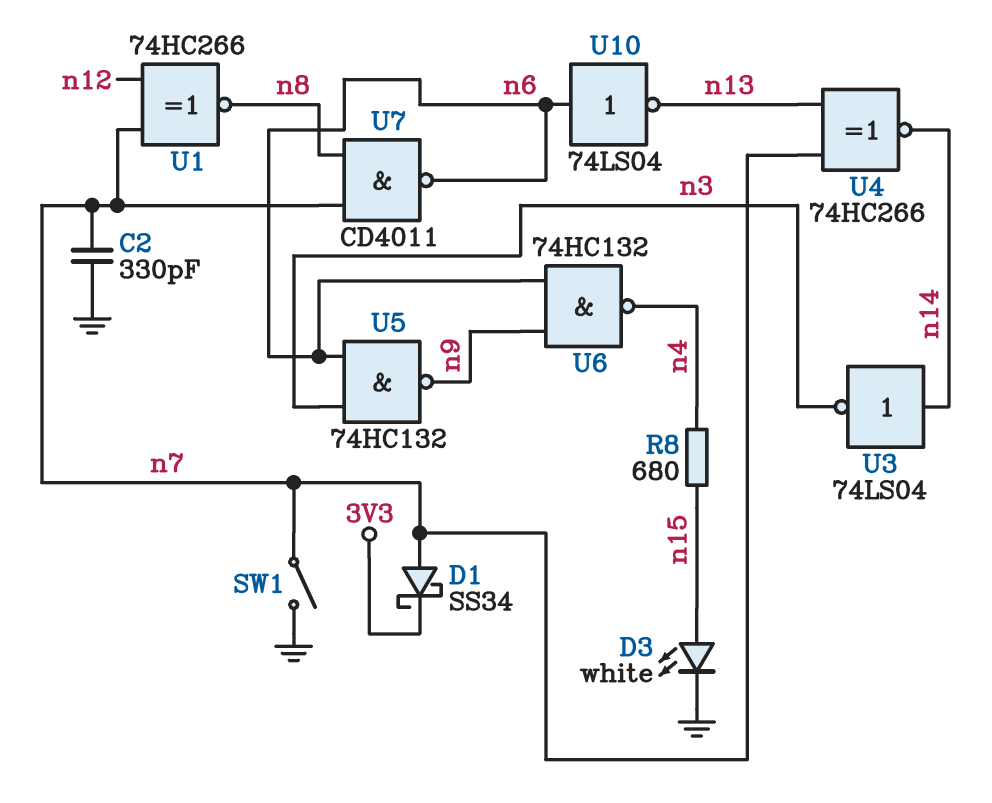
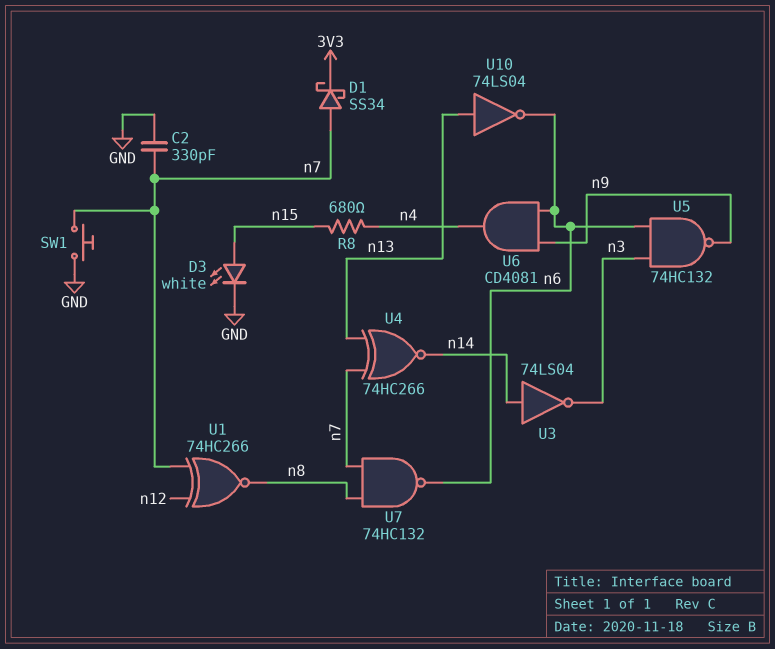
SW1: switch (GND, n7) -> button (GND, n7)
U6: NAND 74HC132 (in n6, in n9, out n4) -> AND CD4081 (in n6, in n9, out n4)
U7: NAND CD4011 (in n7, in n8, out n6) -> NAND 74HC132 (in n7, in n8, out n6)
U10: NOT 74LS04 (in n6, out n13) -> NOT 74LS04 (in n13, out n6)

